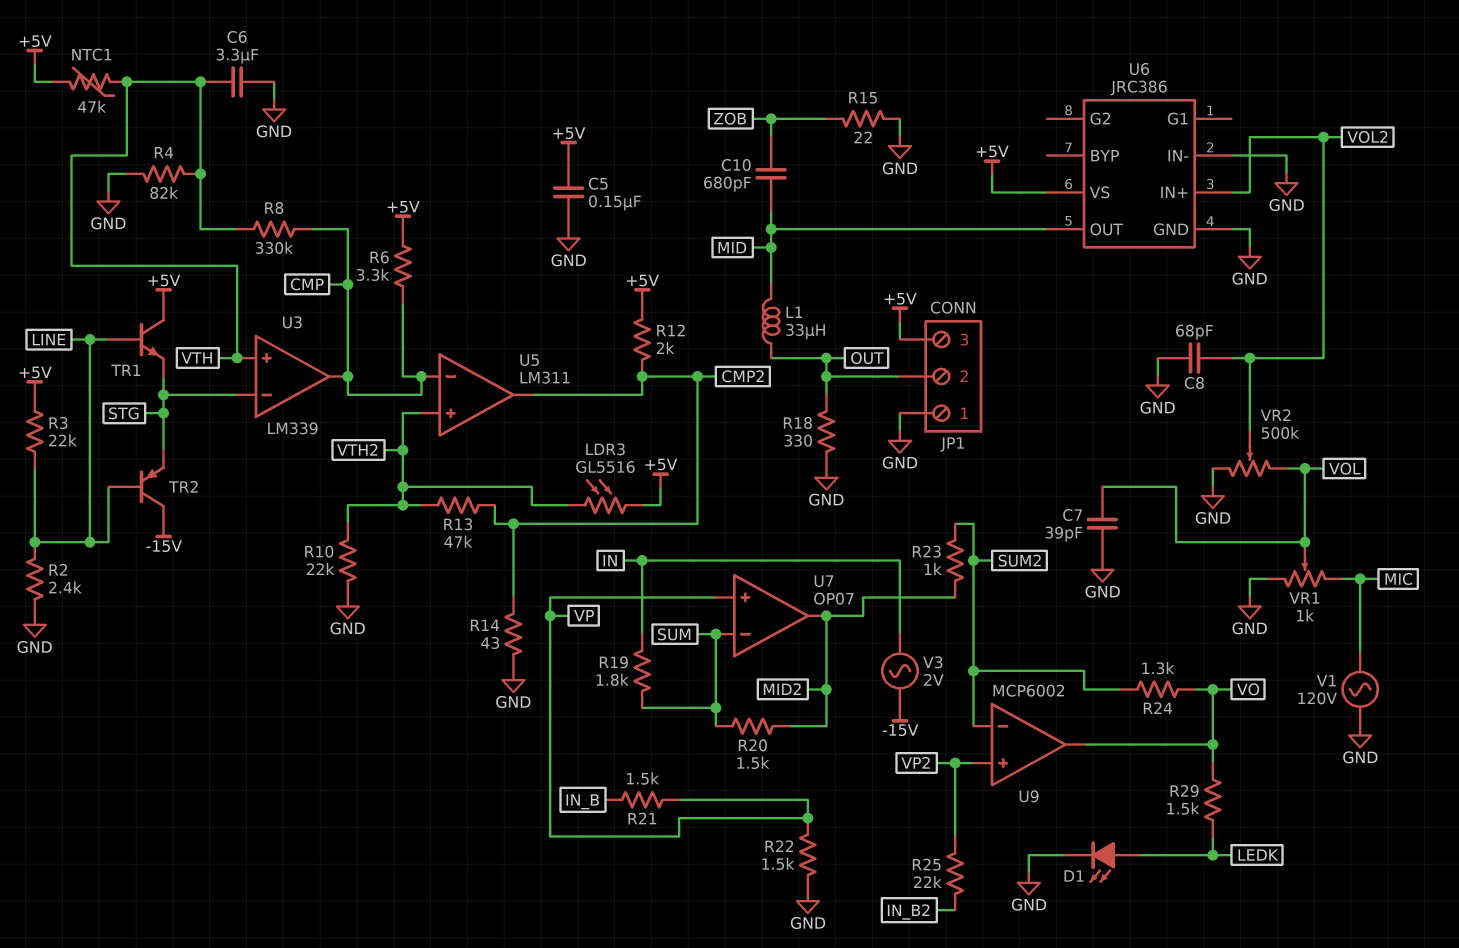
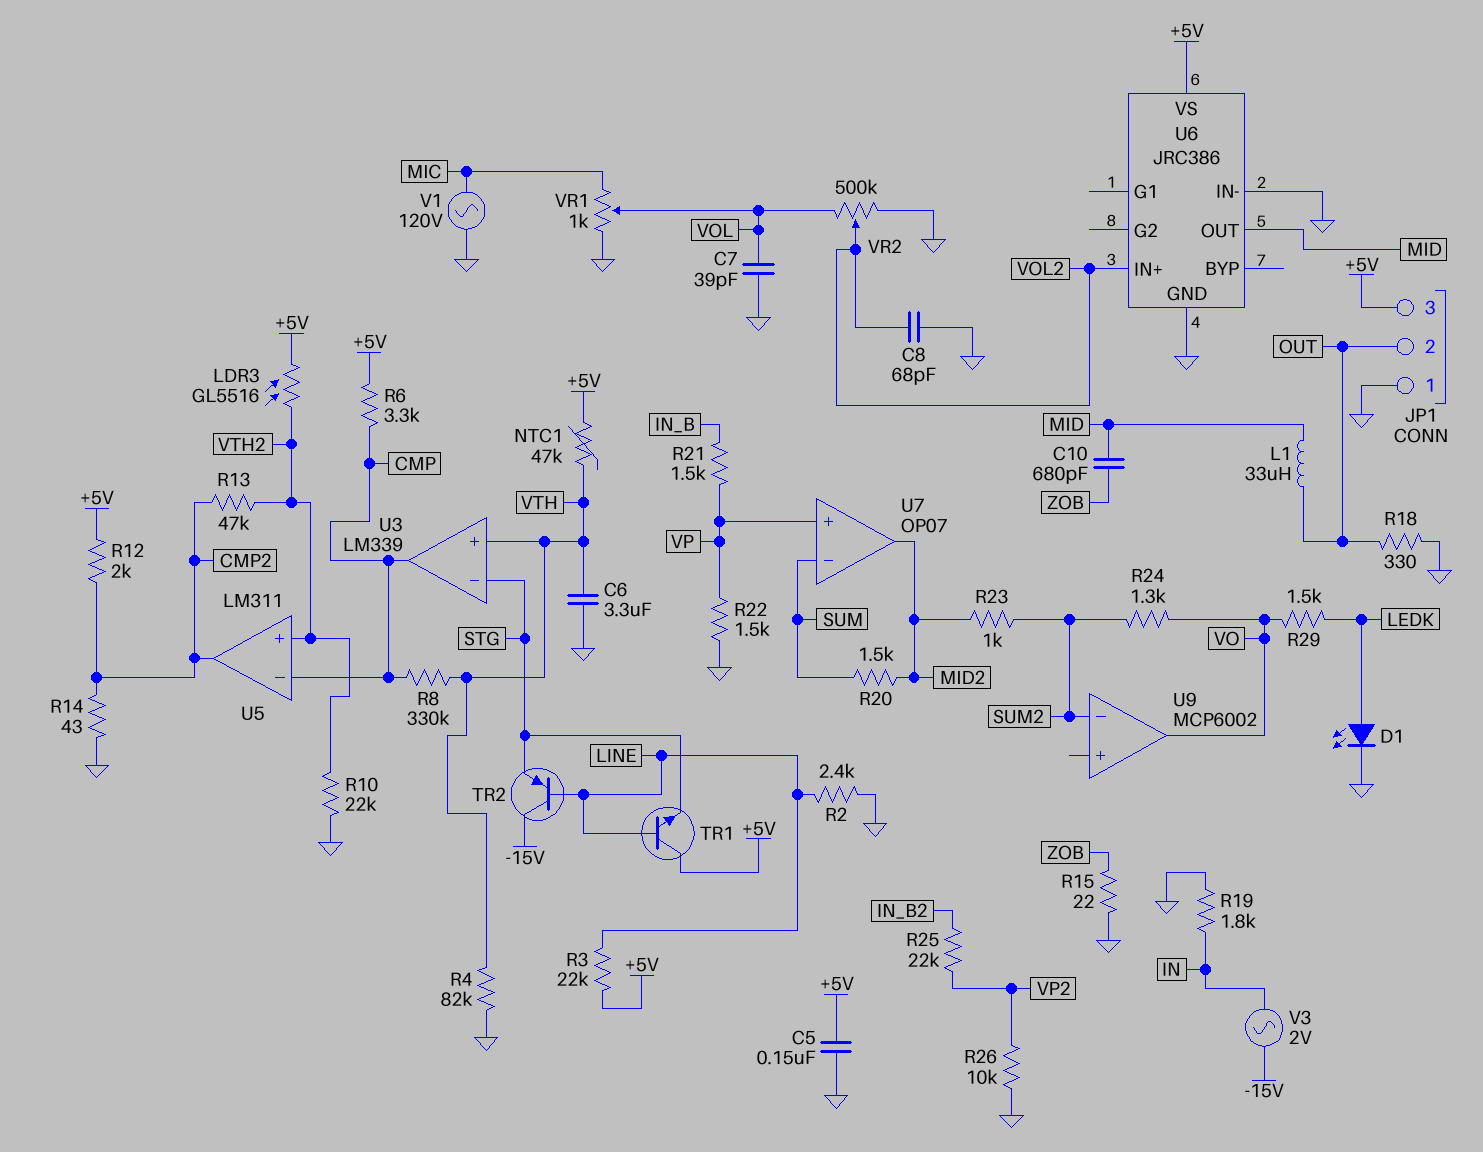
R19: 1.8k (IN, SUM) -> 1.8k (GND, IN)
R26: none -> 10k (GND, VP2)
U9 pin in+: VP2 -> none

